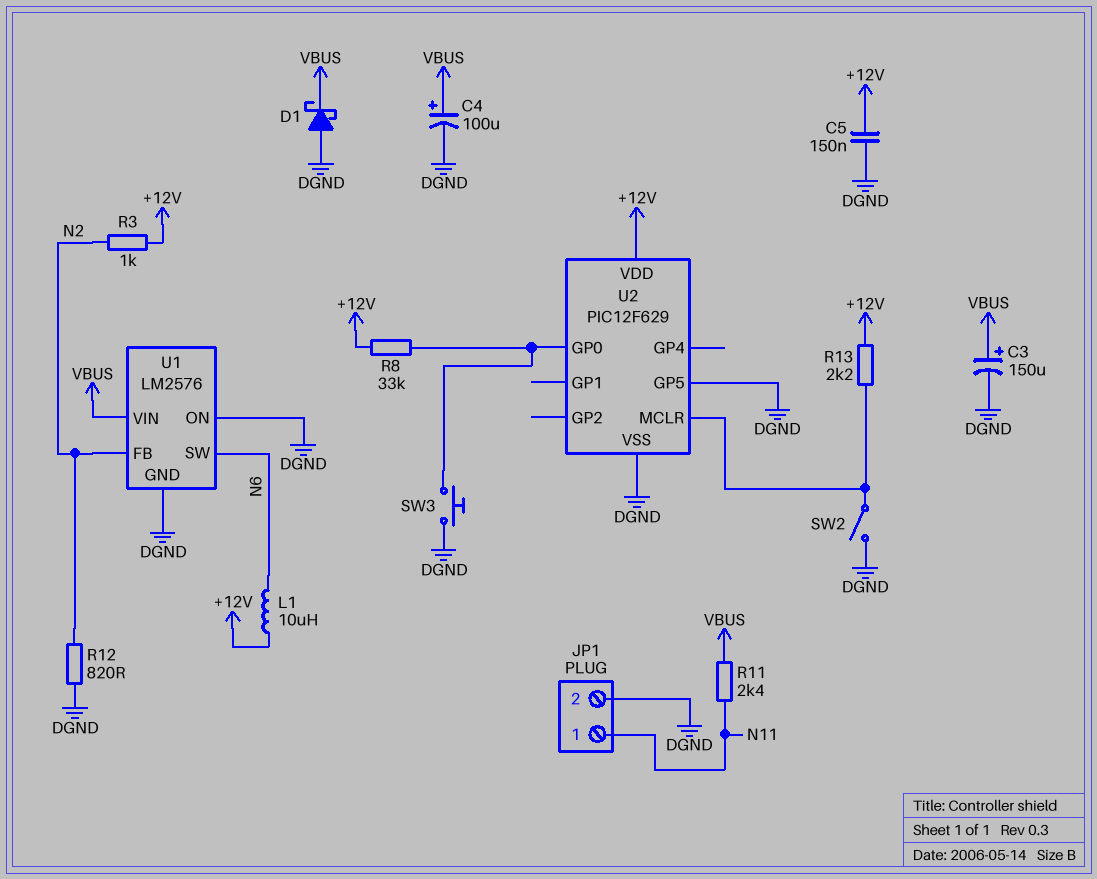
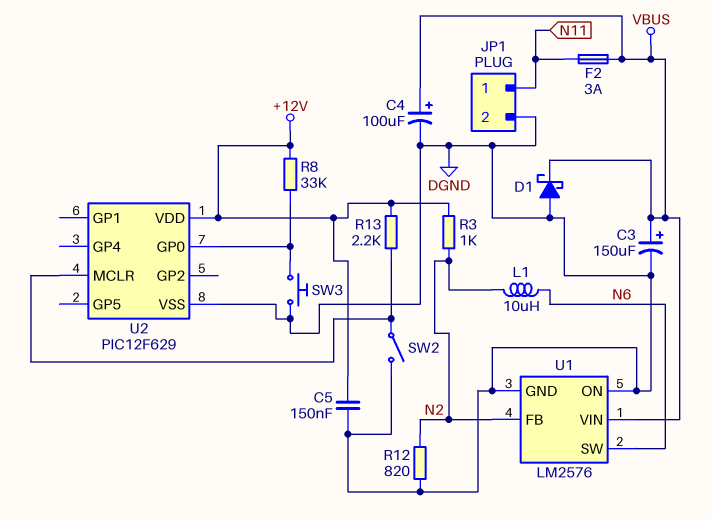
F2: none -> 3A (N11, VBUS)
L1: 10uH (+12V, N6) -> 10uH (N2, N6)
R11: 2.4k (N11, VBUS) -> none
U2 pin GP5: DGND -> none

